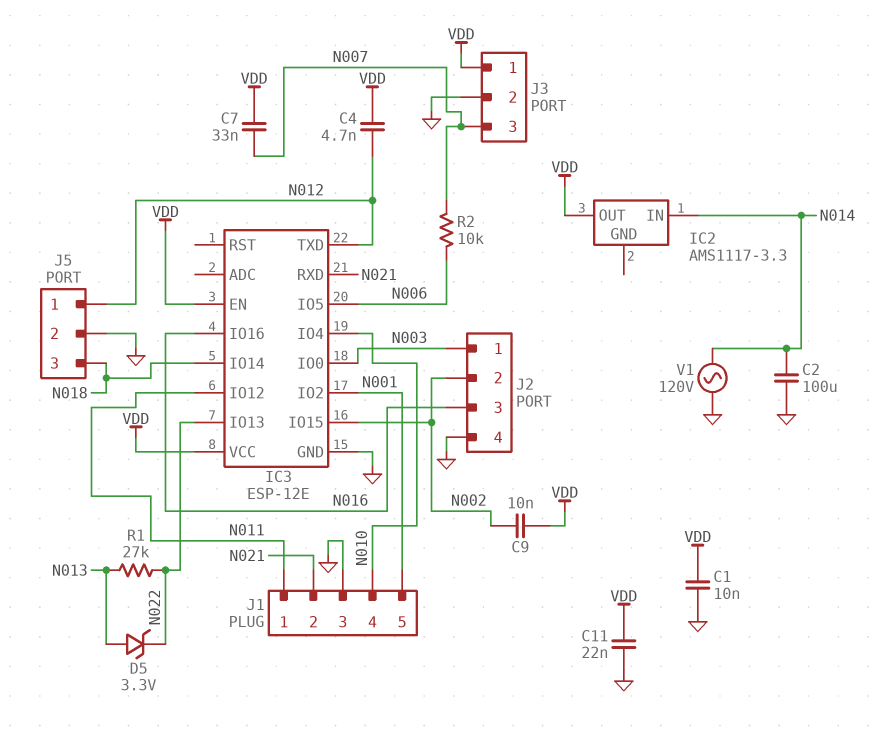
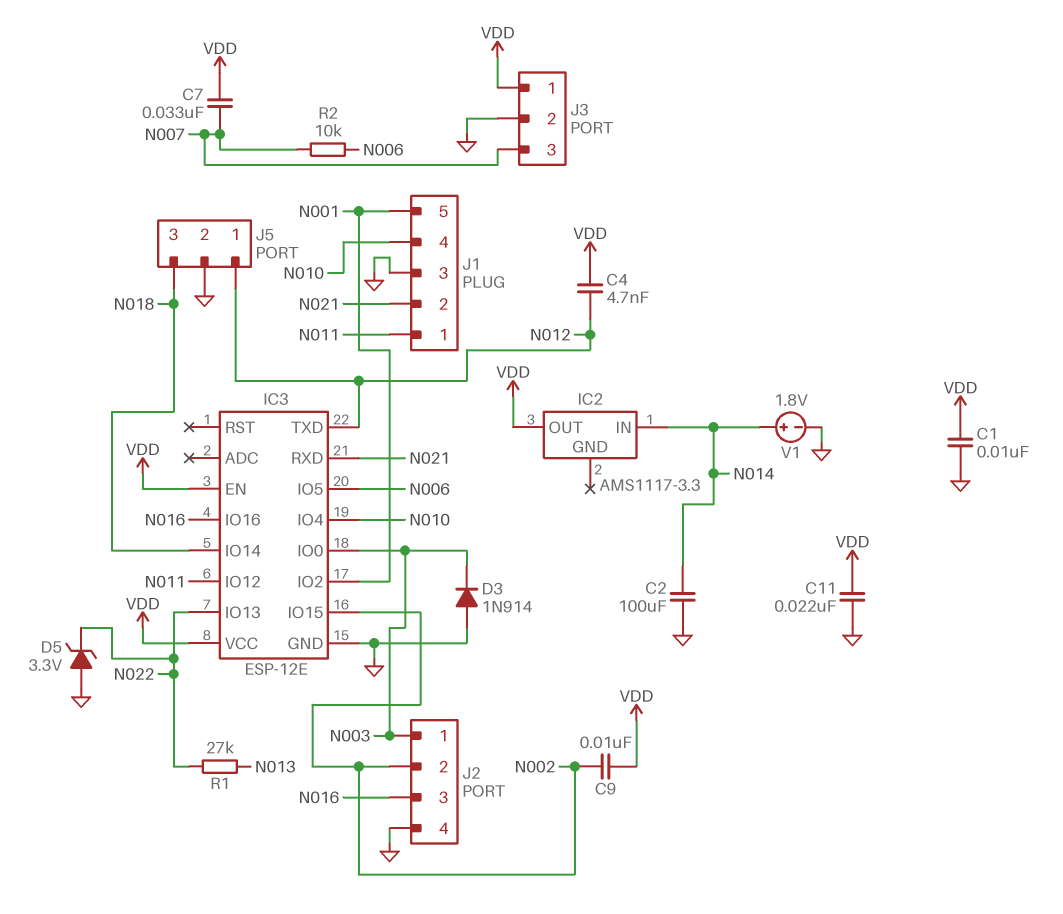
D3: none -> diode 1N914 (A GND, K N003)
D5: zener 3.3V (A N013, K N022) -> zener 3.3V (A GND, K N022)
V1: AC 120V (GND, N014) -> 1.8V (plus N014, minus GND)

